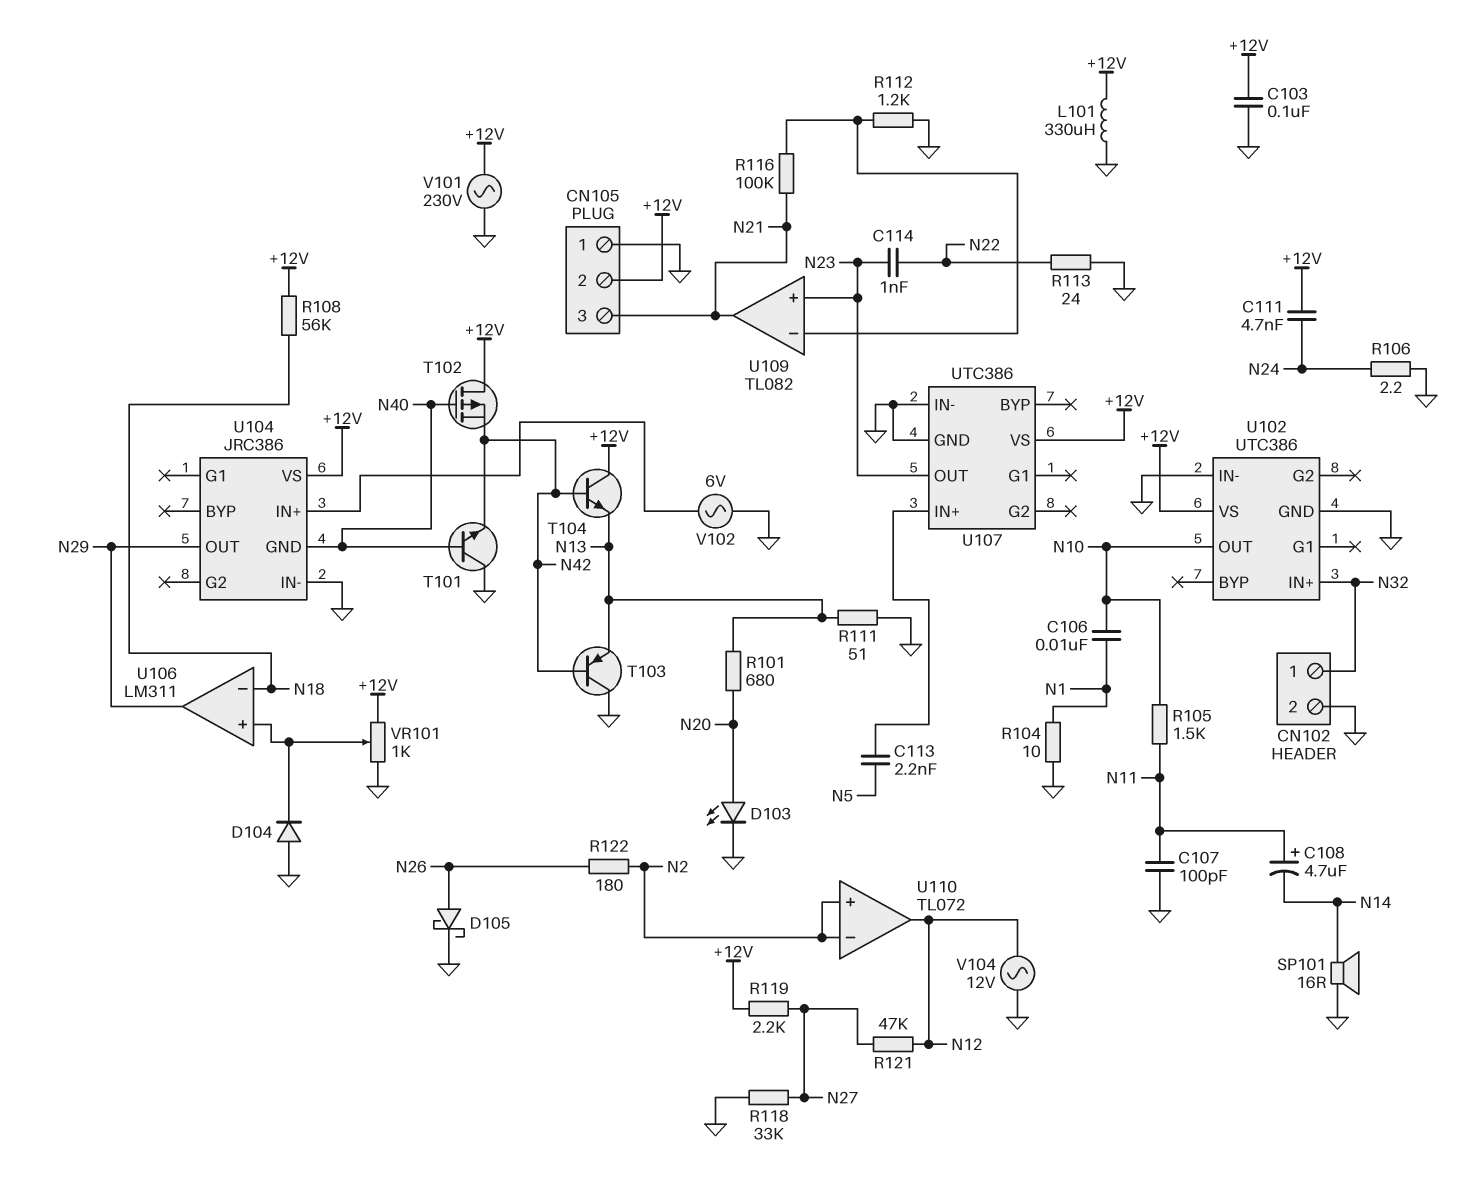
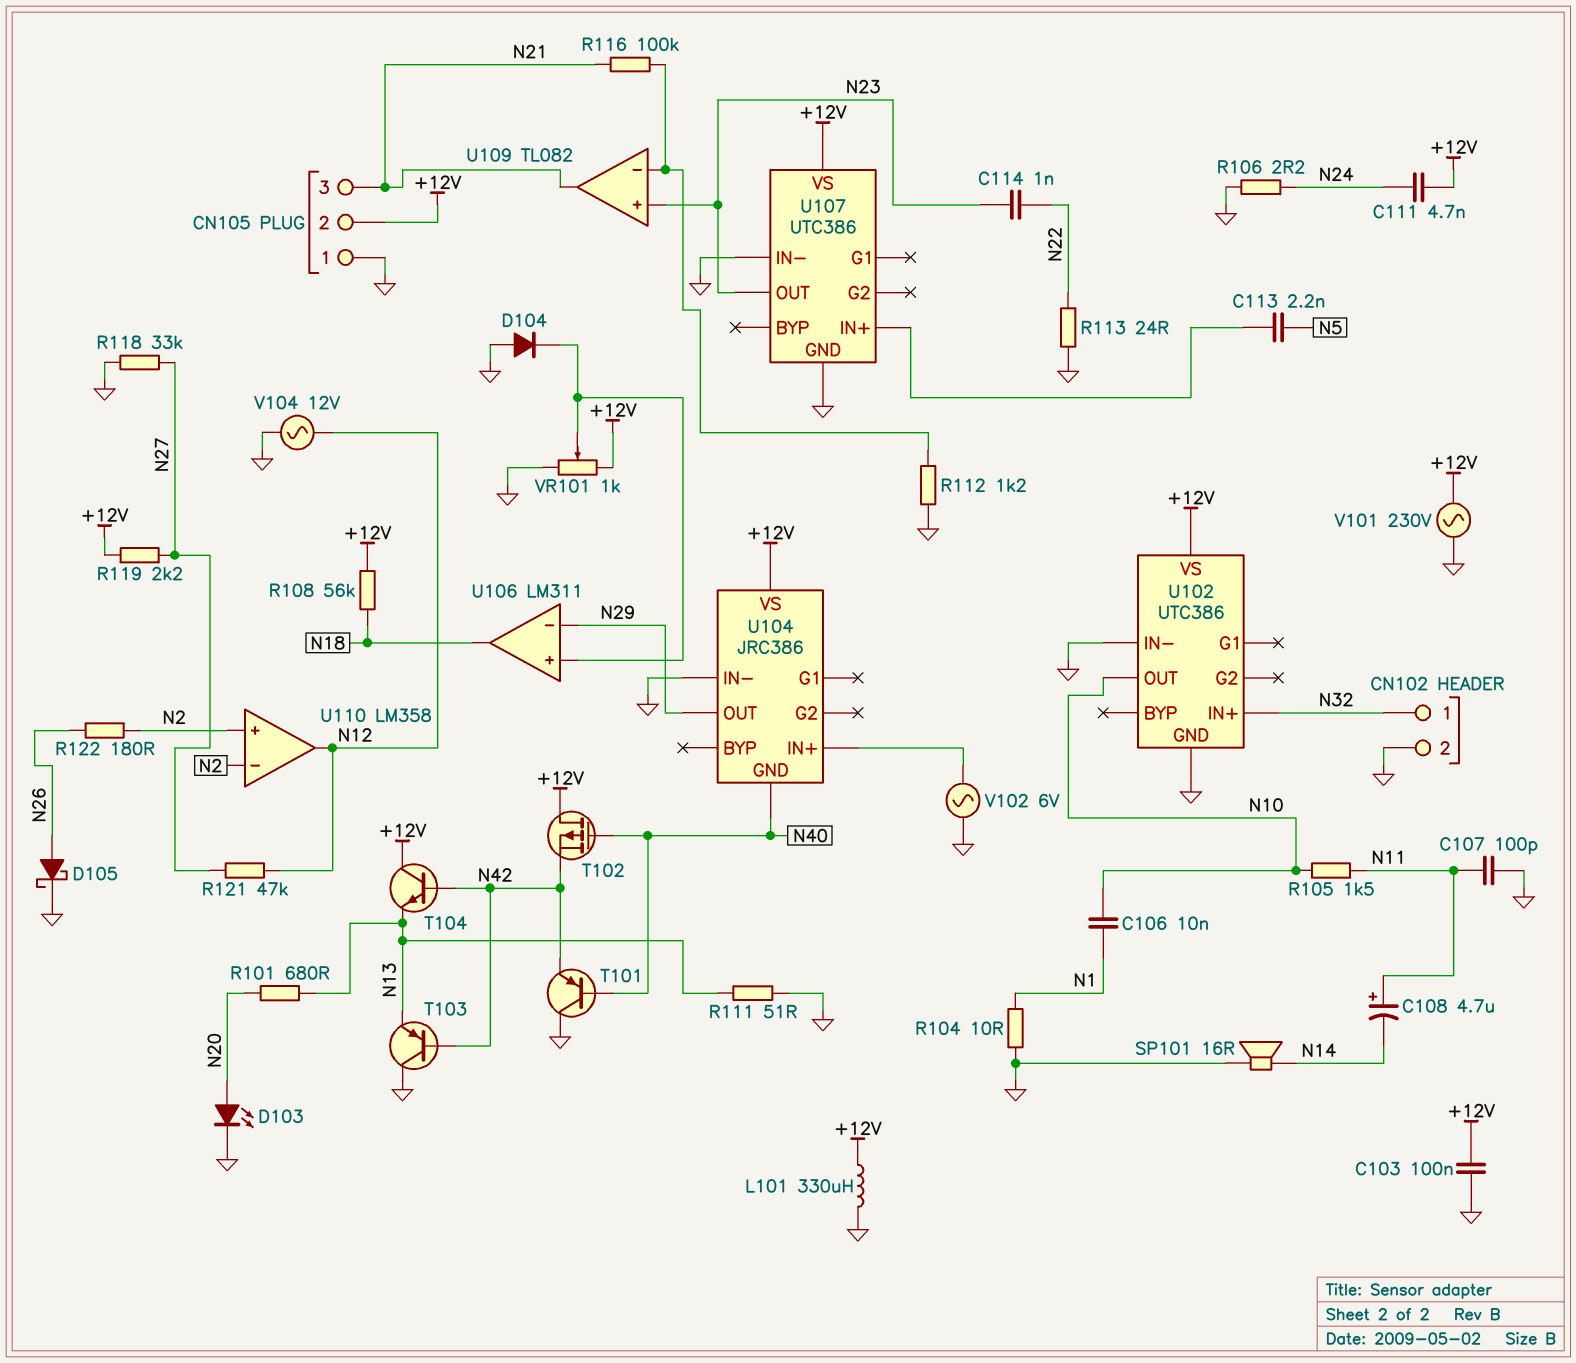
T101: NPN (B N40, C GND, E N42) -> PNP (B N40, C GND, E N42)
U106 pin in-: N18 -> N29
U106 pin out: N29 -> N18
U110: TL072 -> LM358

